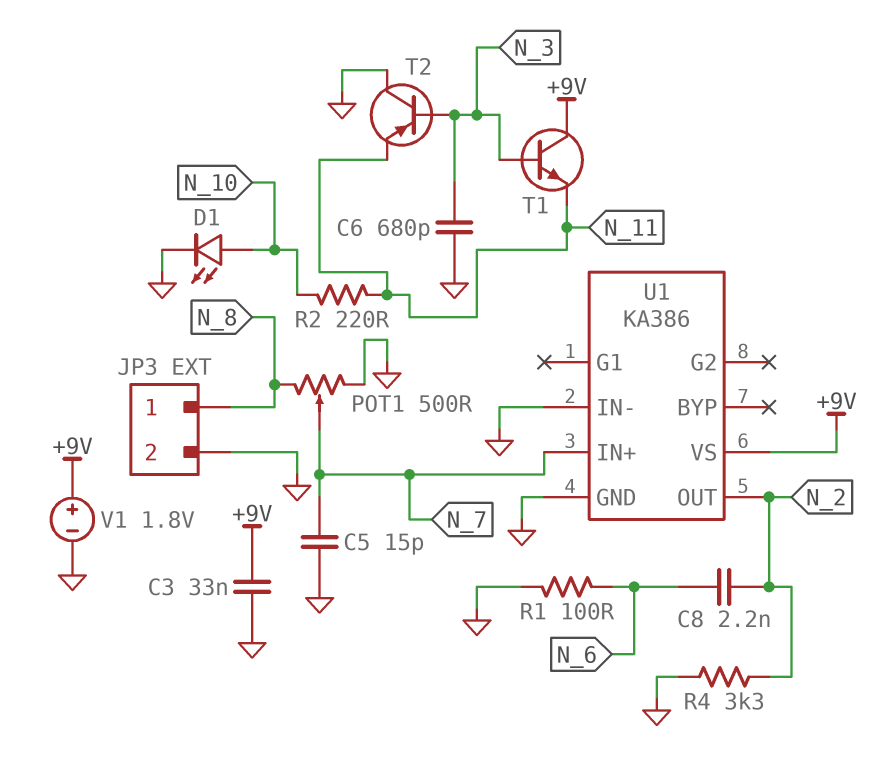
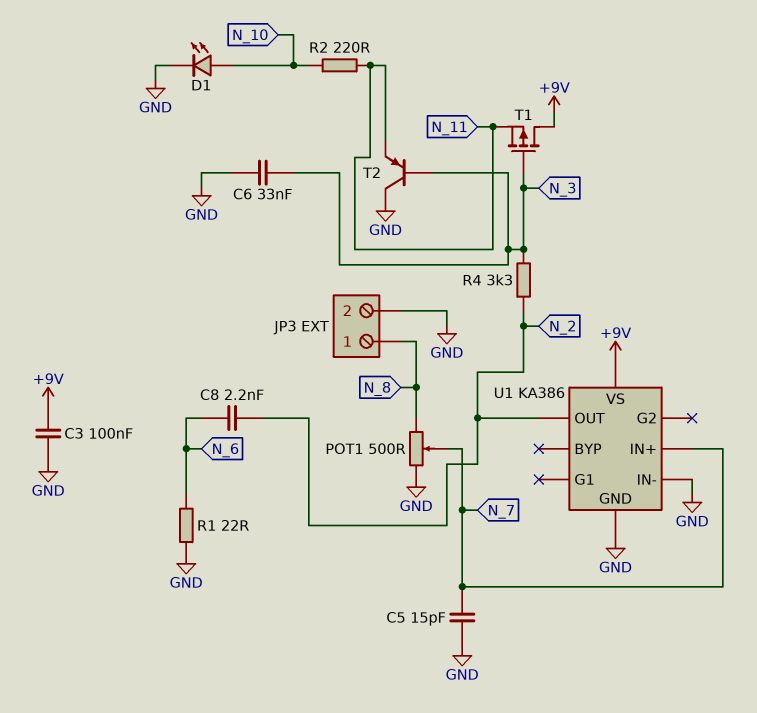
C3: 33nF (+9V, GND) -> 100nF (+9V, GND)
C6: 680pF (GND, N_3) -> 33nF (GND, N_3)
R1: 100 (GND, N_6) -> 22 (GND, N_6)
R4: 3.3k (GND, N_2) -> 3.3k (N_2, N_3)
T1: NPN (B N_3, C +9V, E N_11) -> PMOS (G N_3, D +9V, S N_11)
V1: 1.8V (plus +9V, minus GND) -> none

